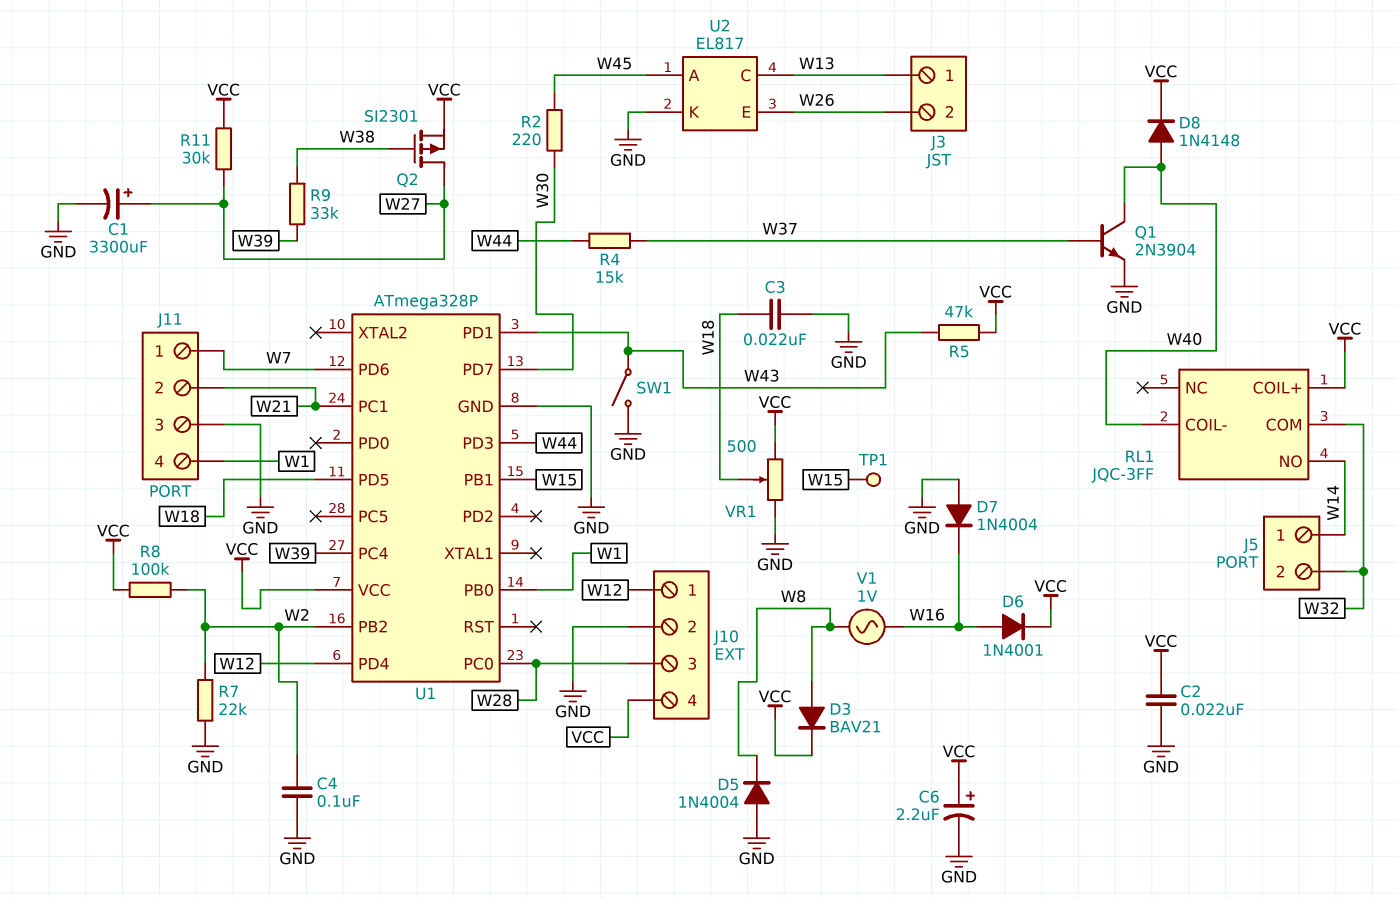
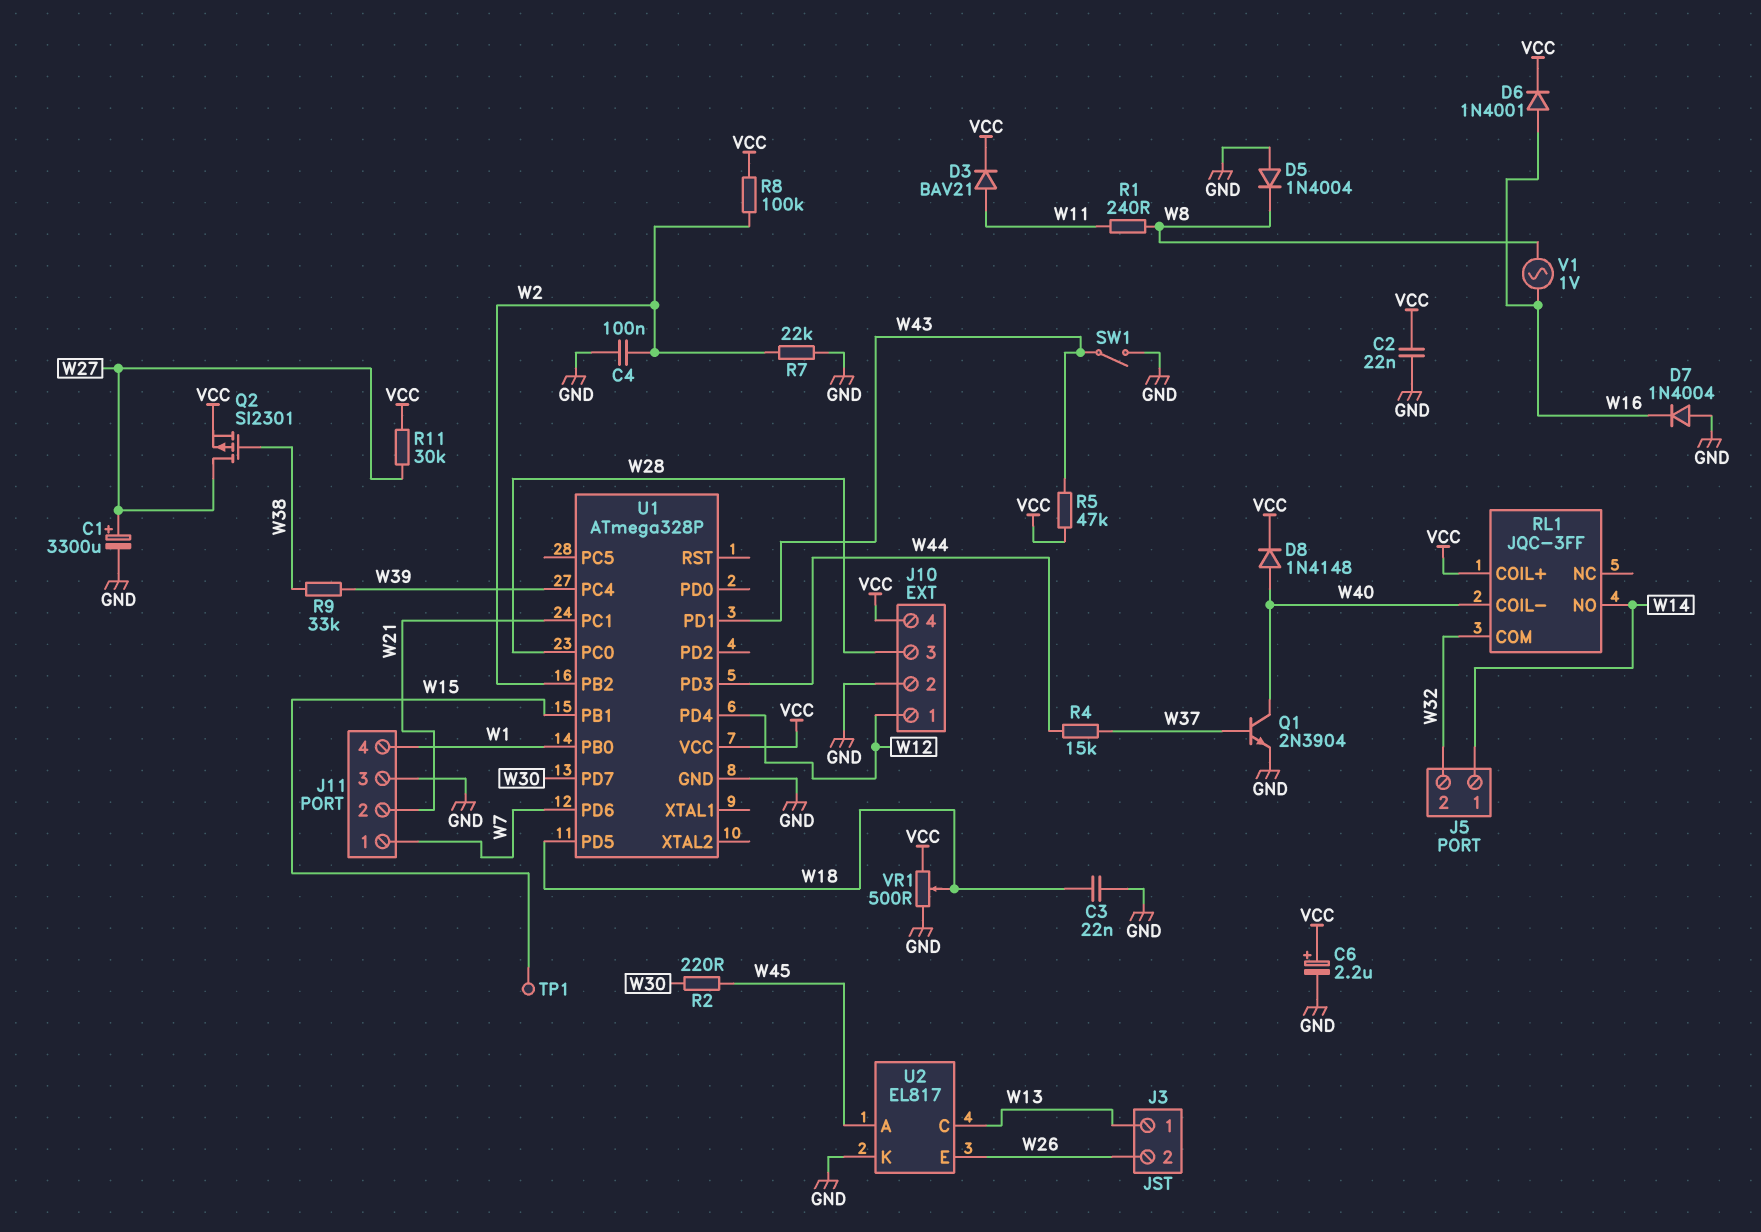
D3: diode BAV21 (A W8, K VCC) -> diode BAV21 (A W11, K VCC)
R1: none -> 240 (W8, W11)

